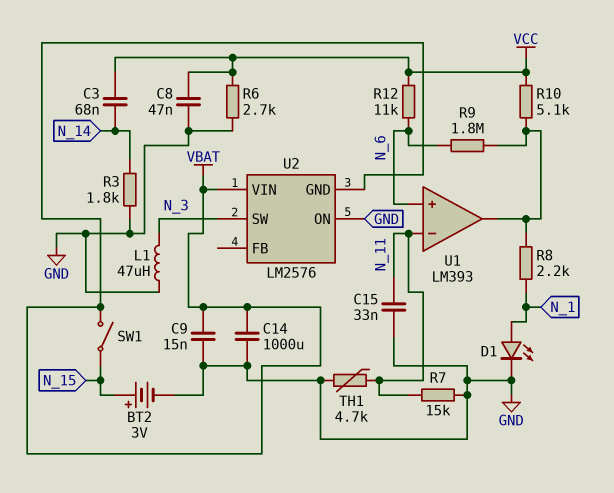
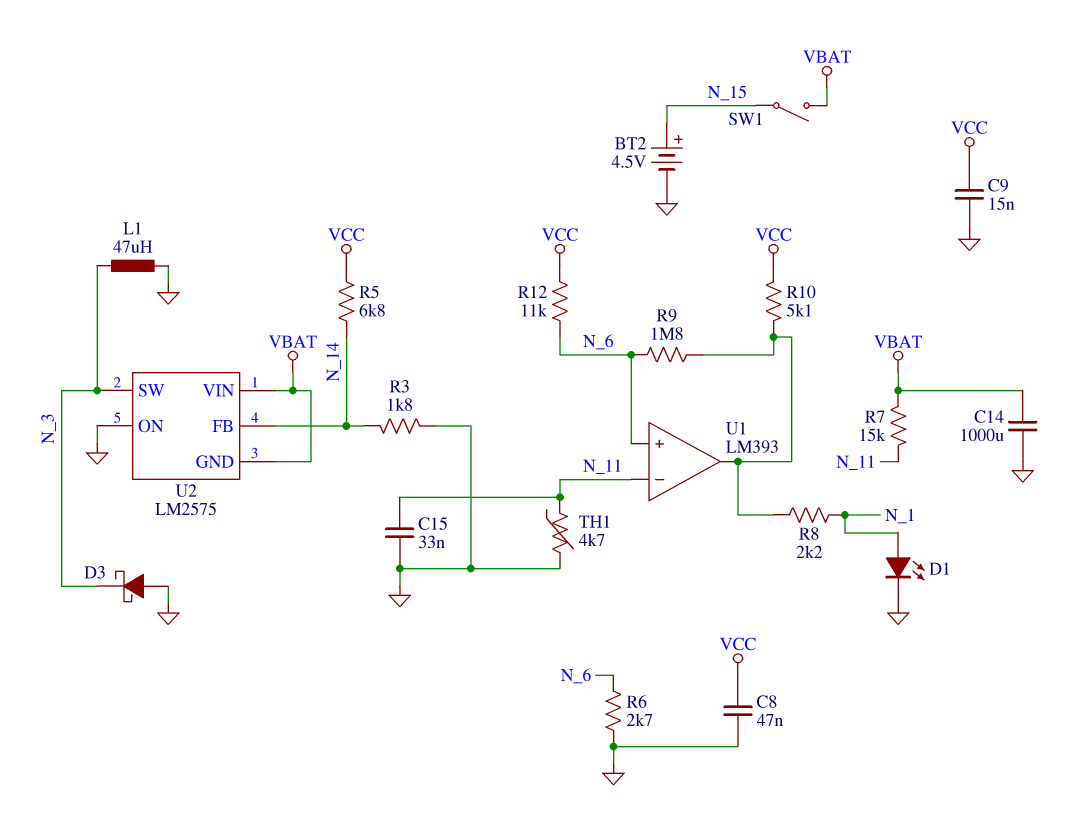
BT2: 3V (plus N_15, minus GND) -> 4.5V (plus N_15, minus GND)
C3: 68nF (N_14, VCC) -> none
C9: 15nF (GND, VBAT) -> 15nF (GND, VCC)
D3: none -> schottky (A GND, K N_3)
R5: none -> 6.8k (N_14, VCC)
R6: 2.7k (GND, VCC) -> 2.7k (GND, N_6)
R7: 15k (GND, N_11) -> 15k (N_11, VBAT)
U2: LM2576 -> LM2575
U2 pin FB: none -> N_14

